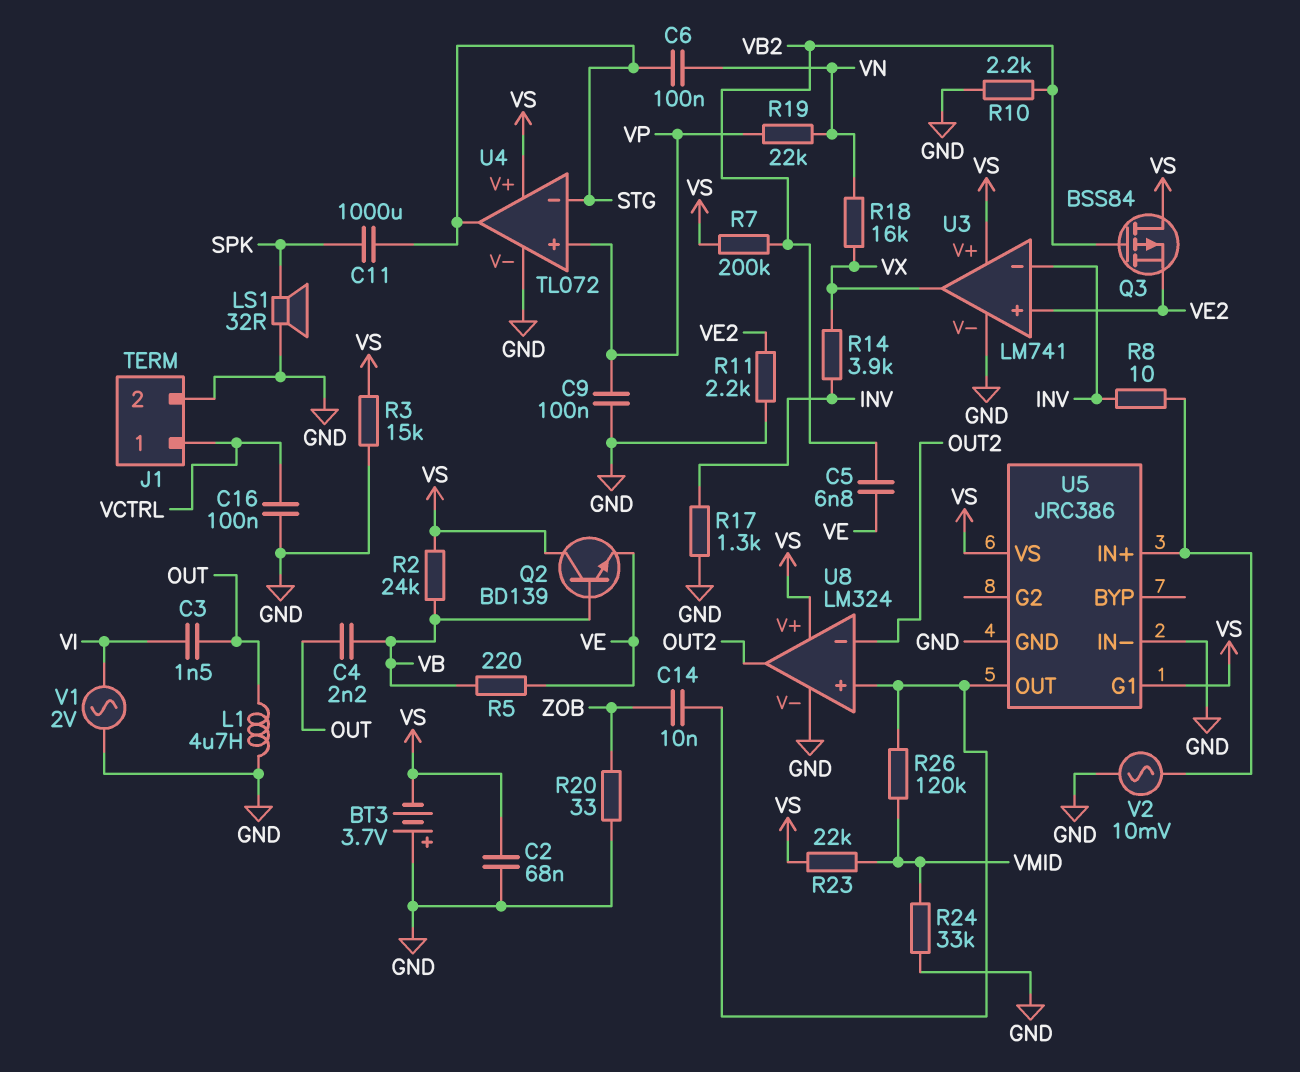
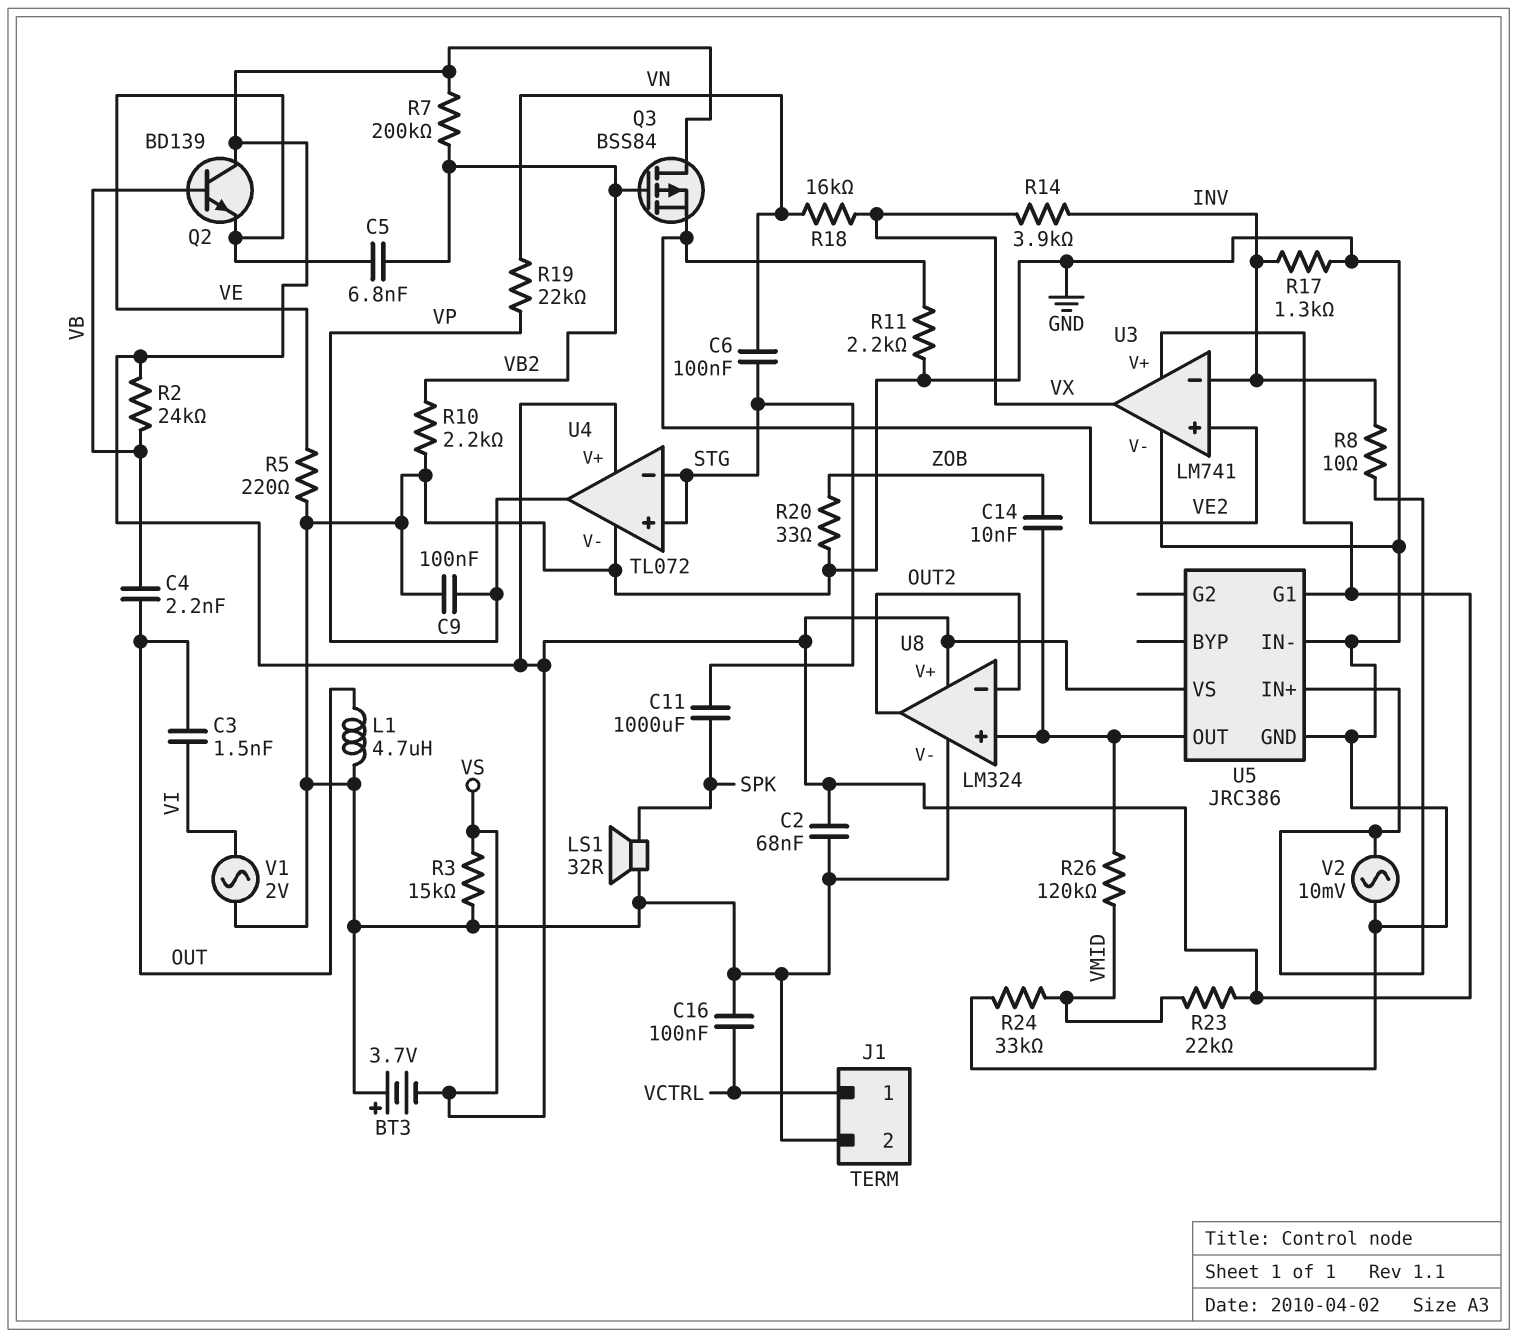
R5: 220 (VB, VE) -> 220 (GND, VE)
U4 pin in+: VP -> STG
U4 pin out: STG -> VP

